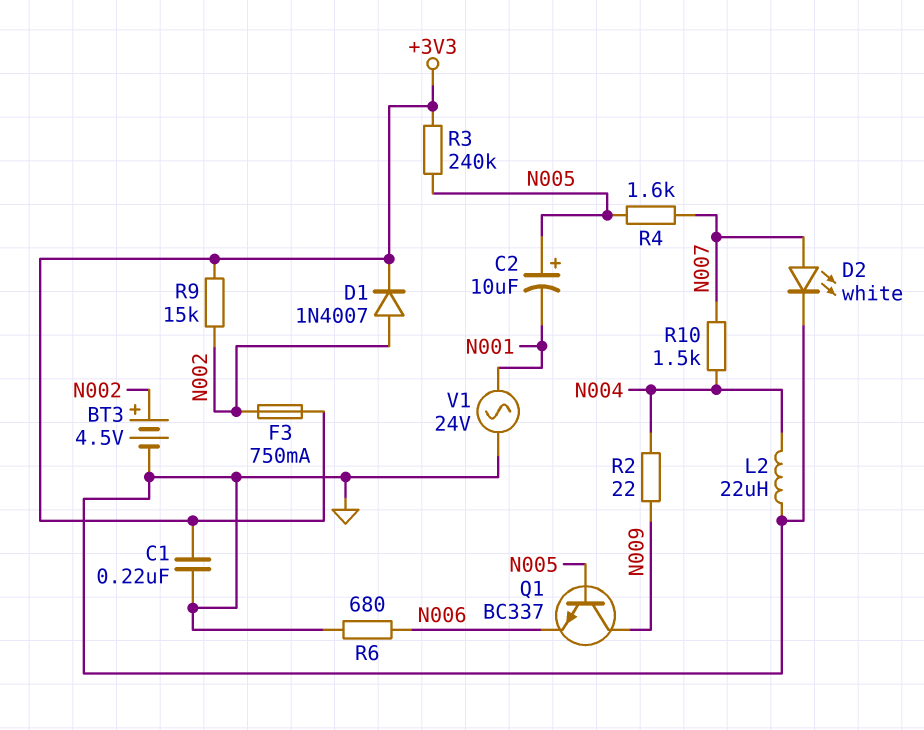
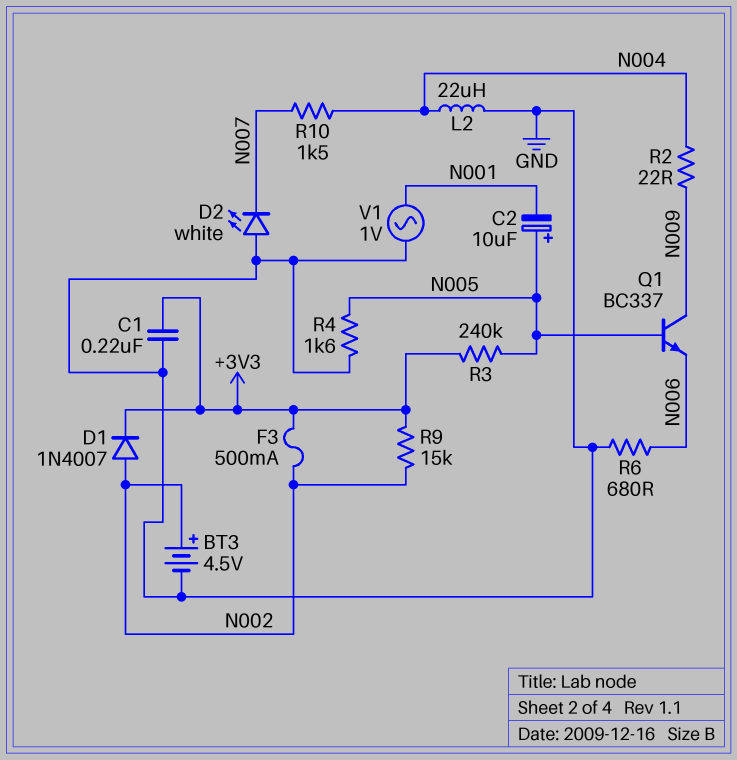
D2: LED white (A N007, K GND) -> LED white (A GND, K N007)
F3: 750mA (+3V3, N002) -> 500mA (+3V3, N002)
R4: 1.6k (N005, N007) -> 1.6k (GND, N005)
V1: AC 24V (GND, N001) -> AC 1V (GND, N001)

